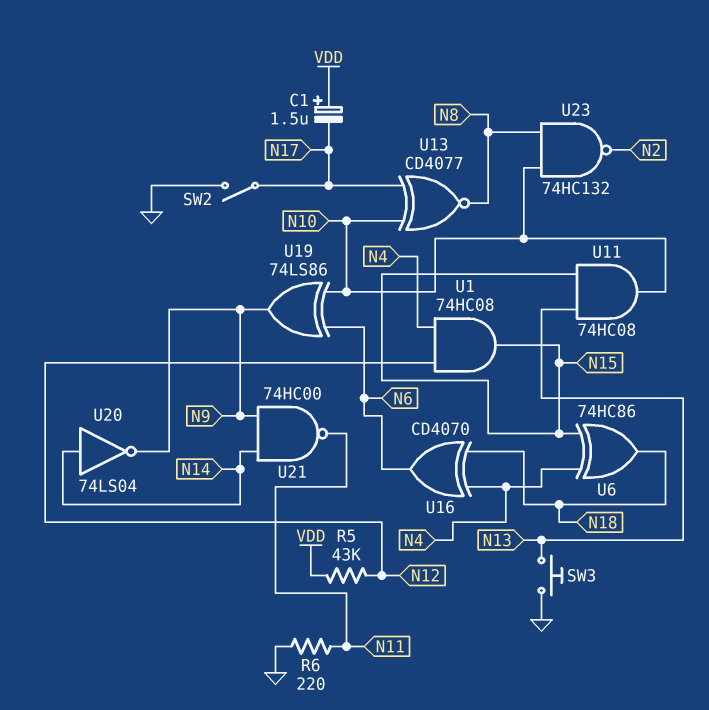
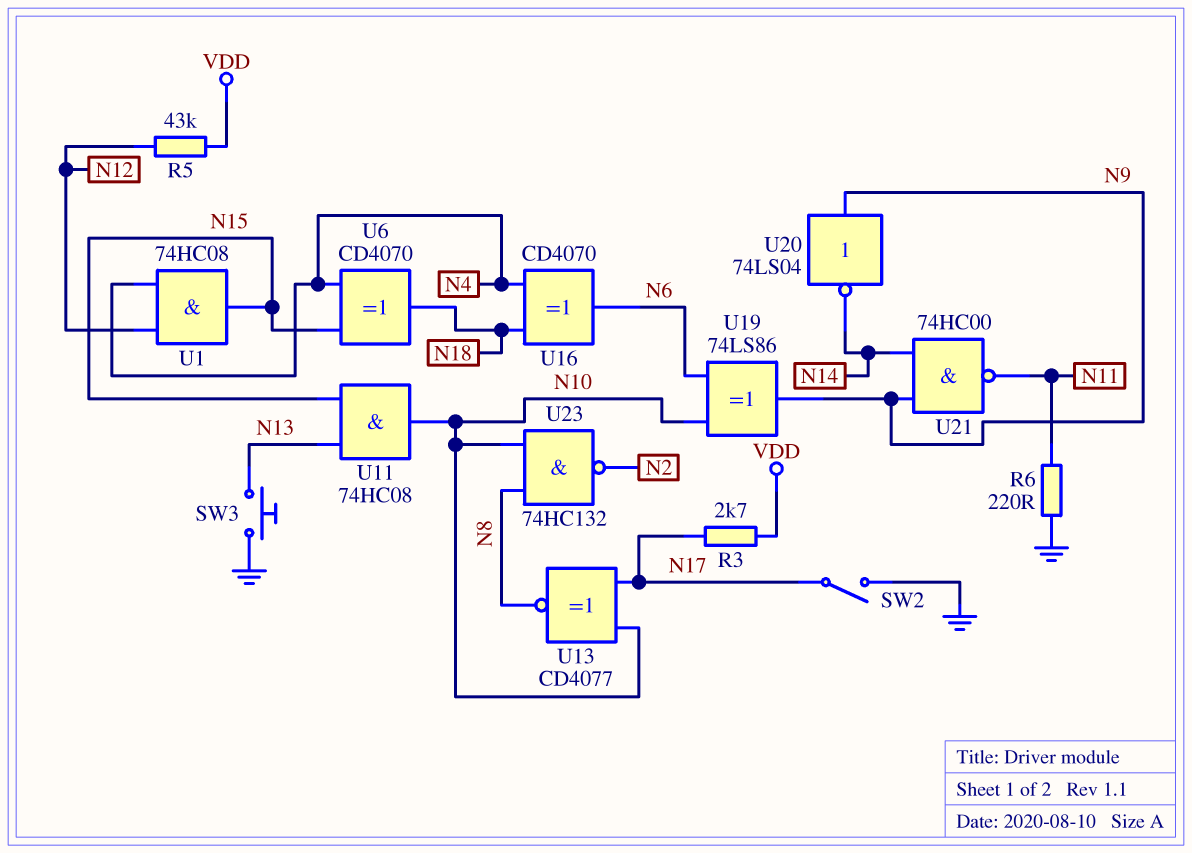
C1: 1.5uF (plus VDD, minus N17) -> none
R3: none -> 2.7k (N17, VDD)
U6: XOR 74HC86 (in N4, in N15, out N18) -> XOR CD4070 (in N4, in N15, out N18)
U20: NOT 74LS04 (in N14, out N9) -> NOT 74LS04 (in N9, out N14)

